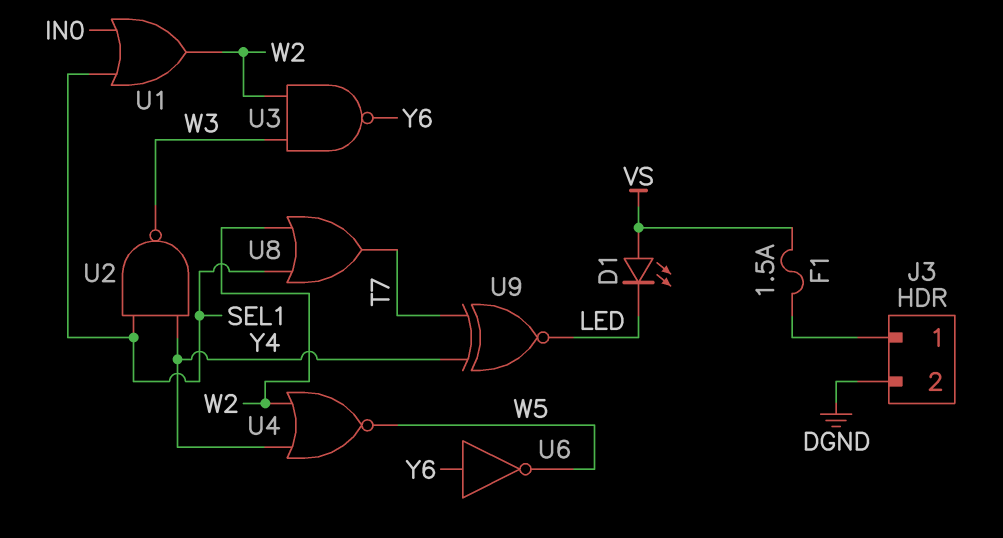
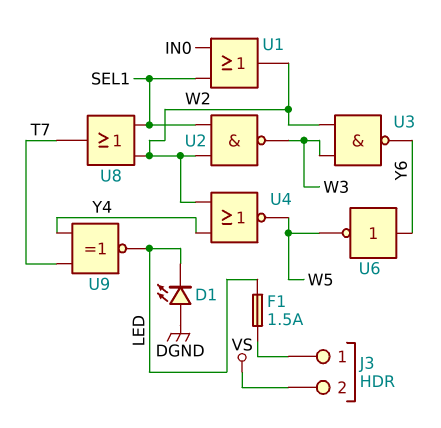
D1: LED (A VS, K LED) -> LED (A DGND, K LED)
F1: 1.5A (J3/1, VS) -> 1.5A (J3/1, LED)
J3 pin 2: DGND -> VS
U2: NAND (in SEL1, in Y4, out W3) -> NAND (in SEL1, in W2, out W3)

